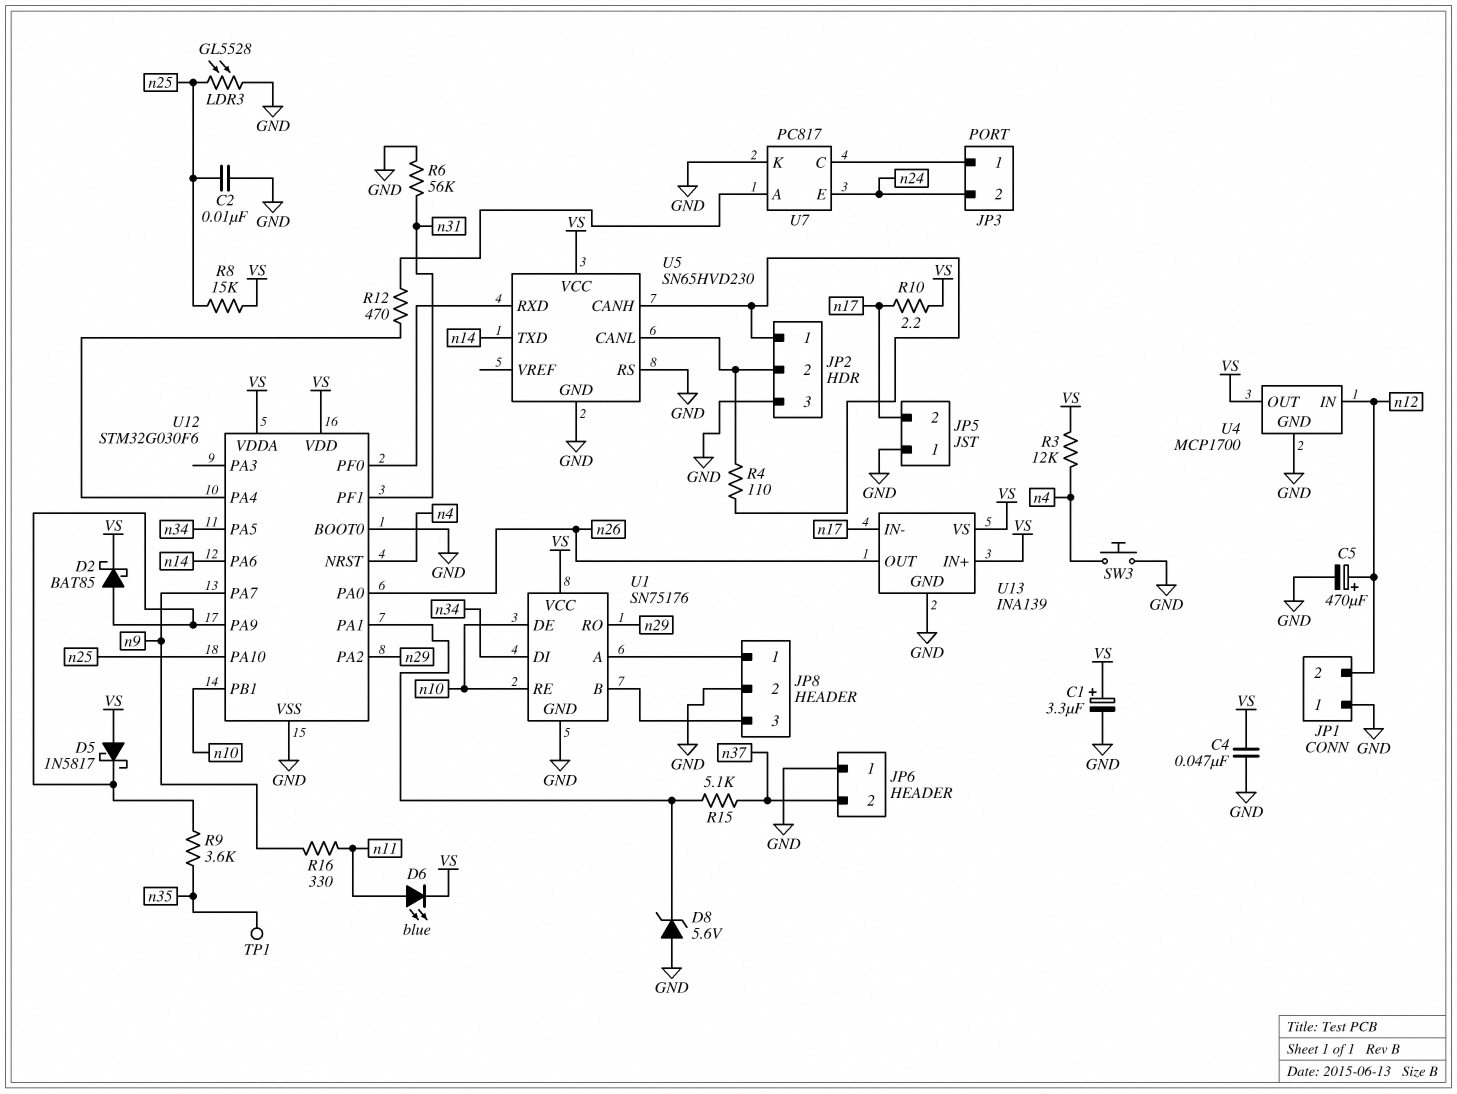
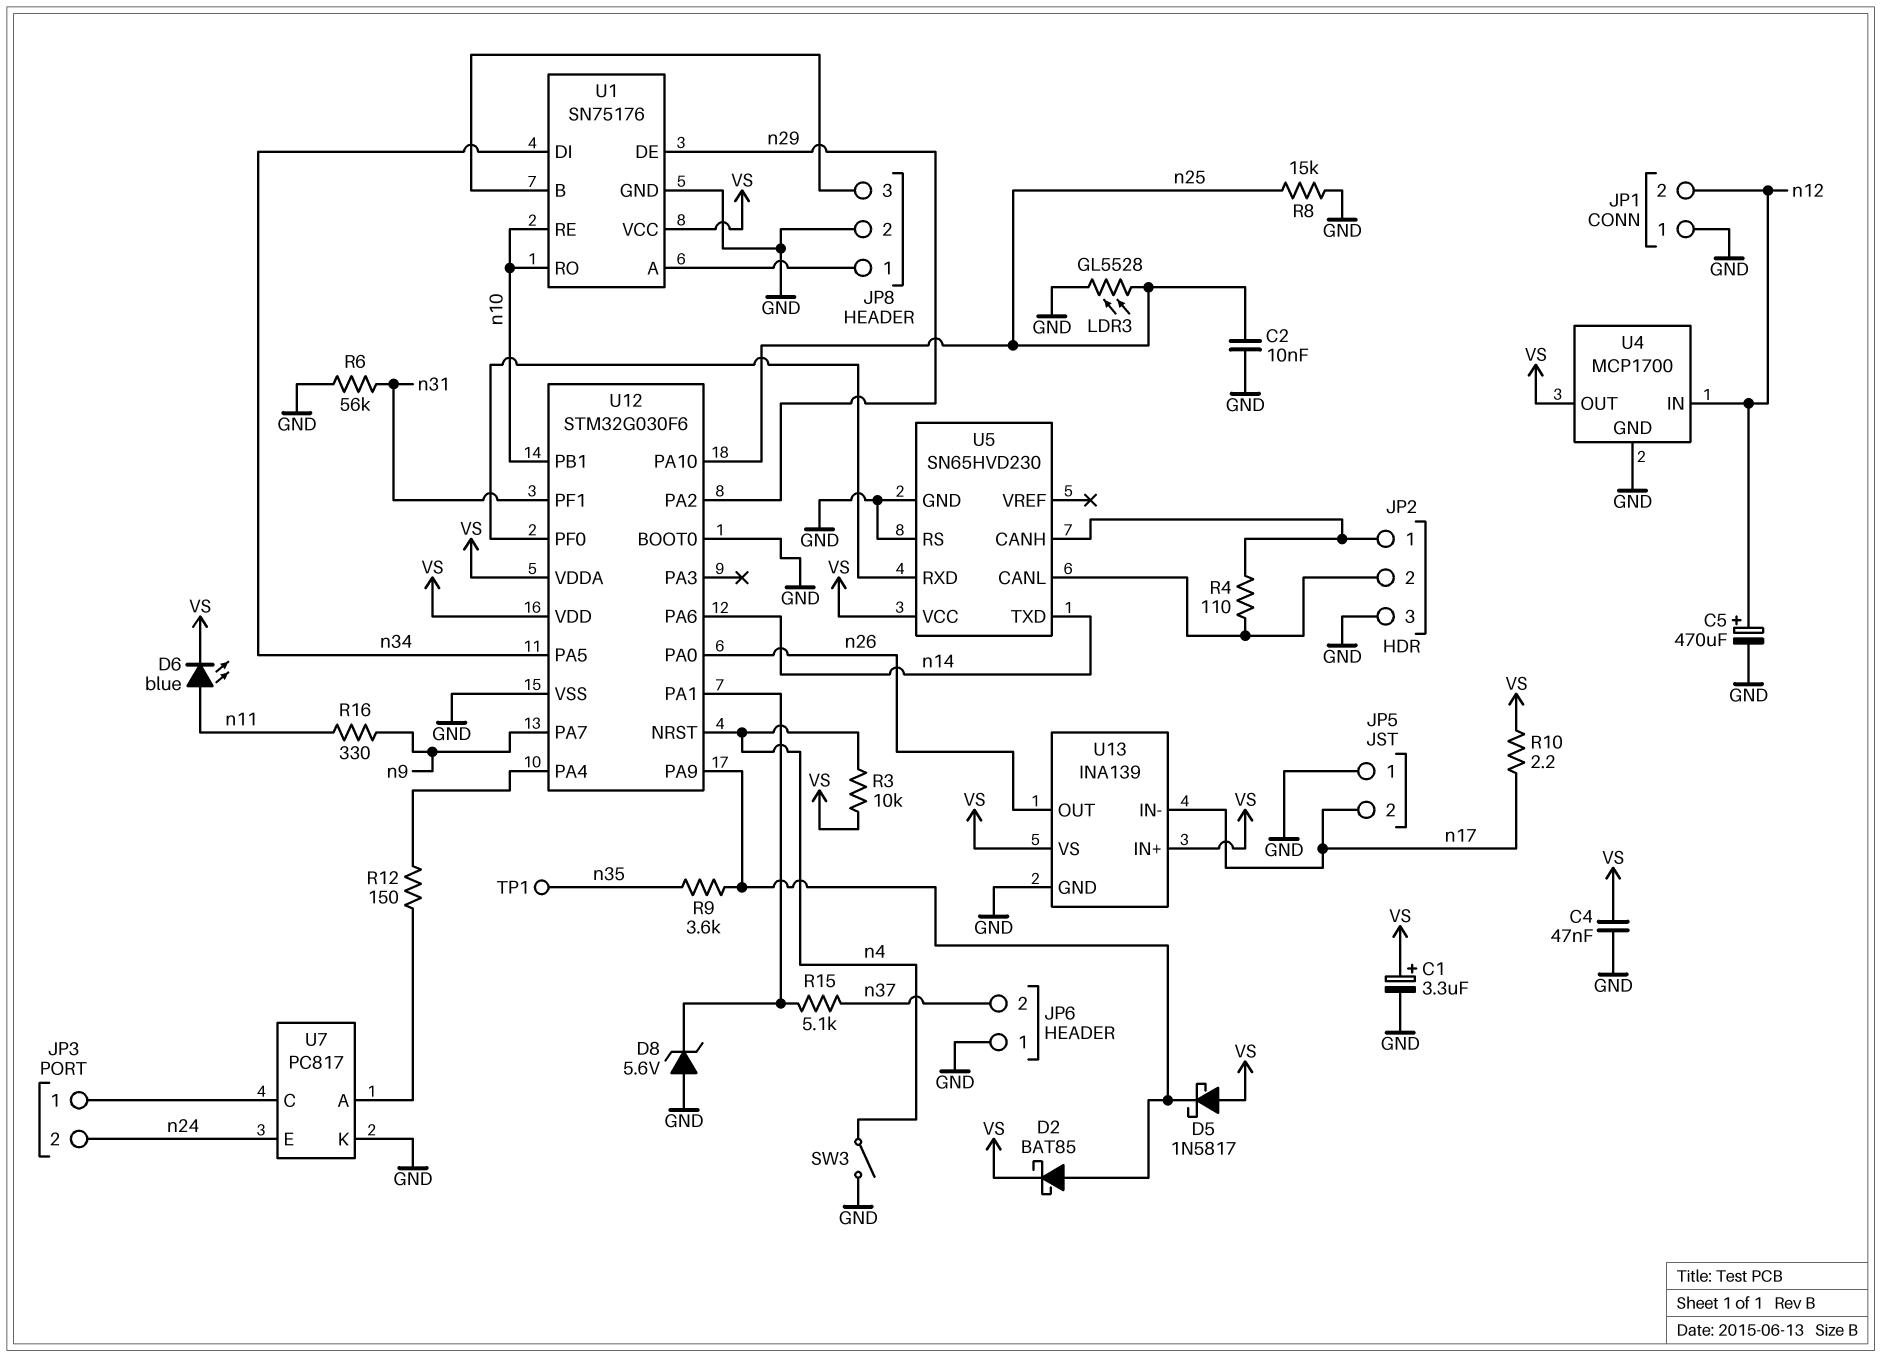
R3: 12k (VS, n4) -> 10k (VS, n4)
R8: 15k (VS, n25) -> 15k (GND, n25)
R12: 470 (U7/A, U12/PA4) -> 150 (U7/A, U12/PA4)
SW3: button (GND, n4) -> switch (GND, n4)
U1 pin DE: n10 -> n29
U1 pin RO: n29 -> n10

